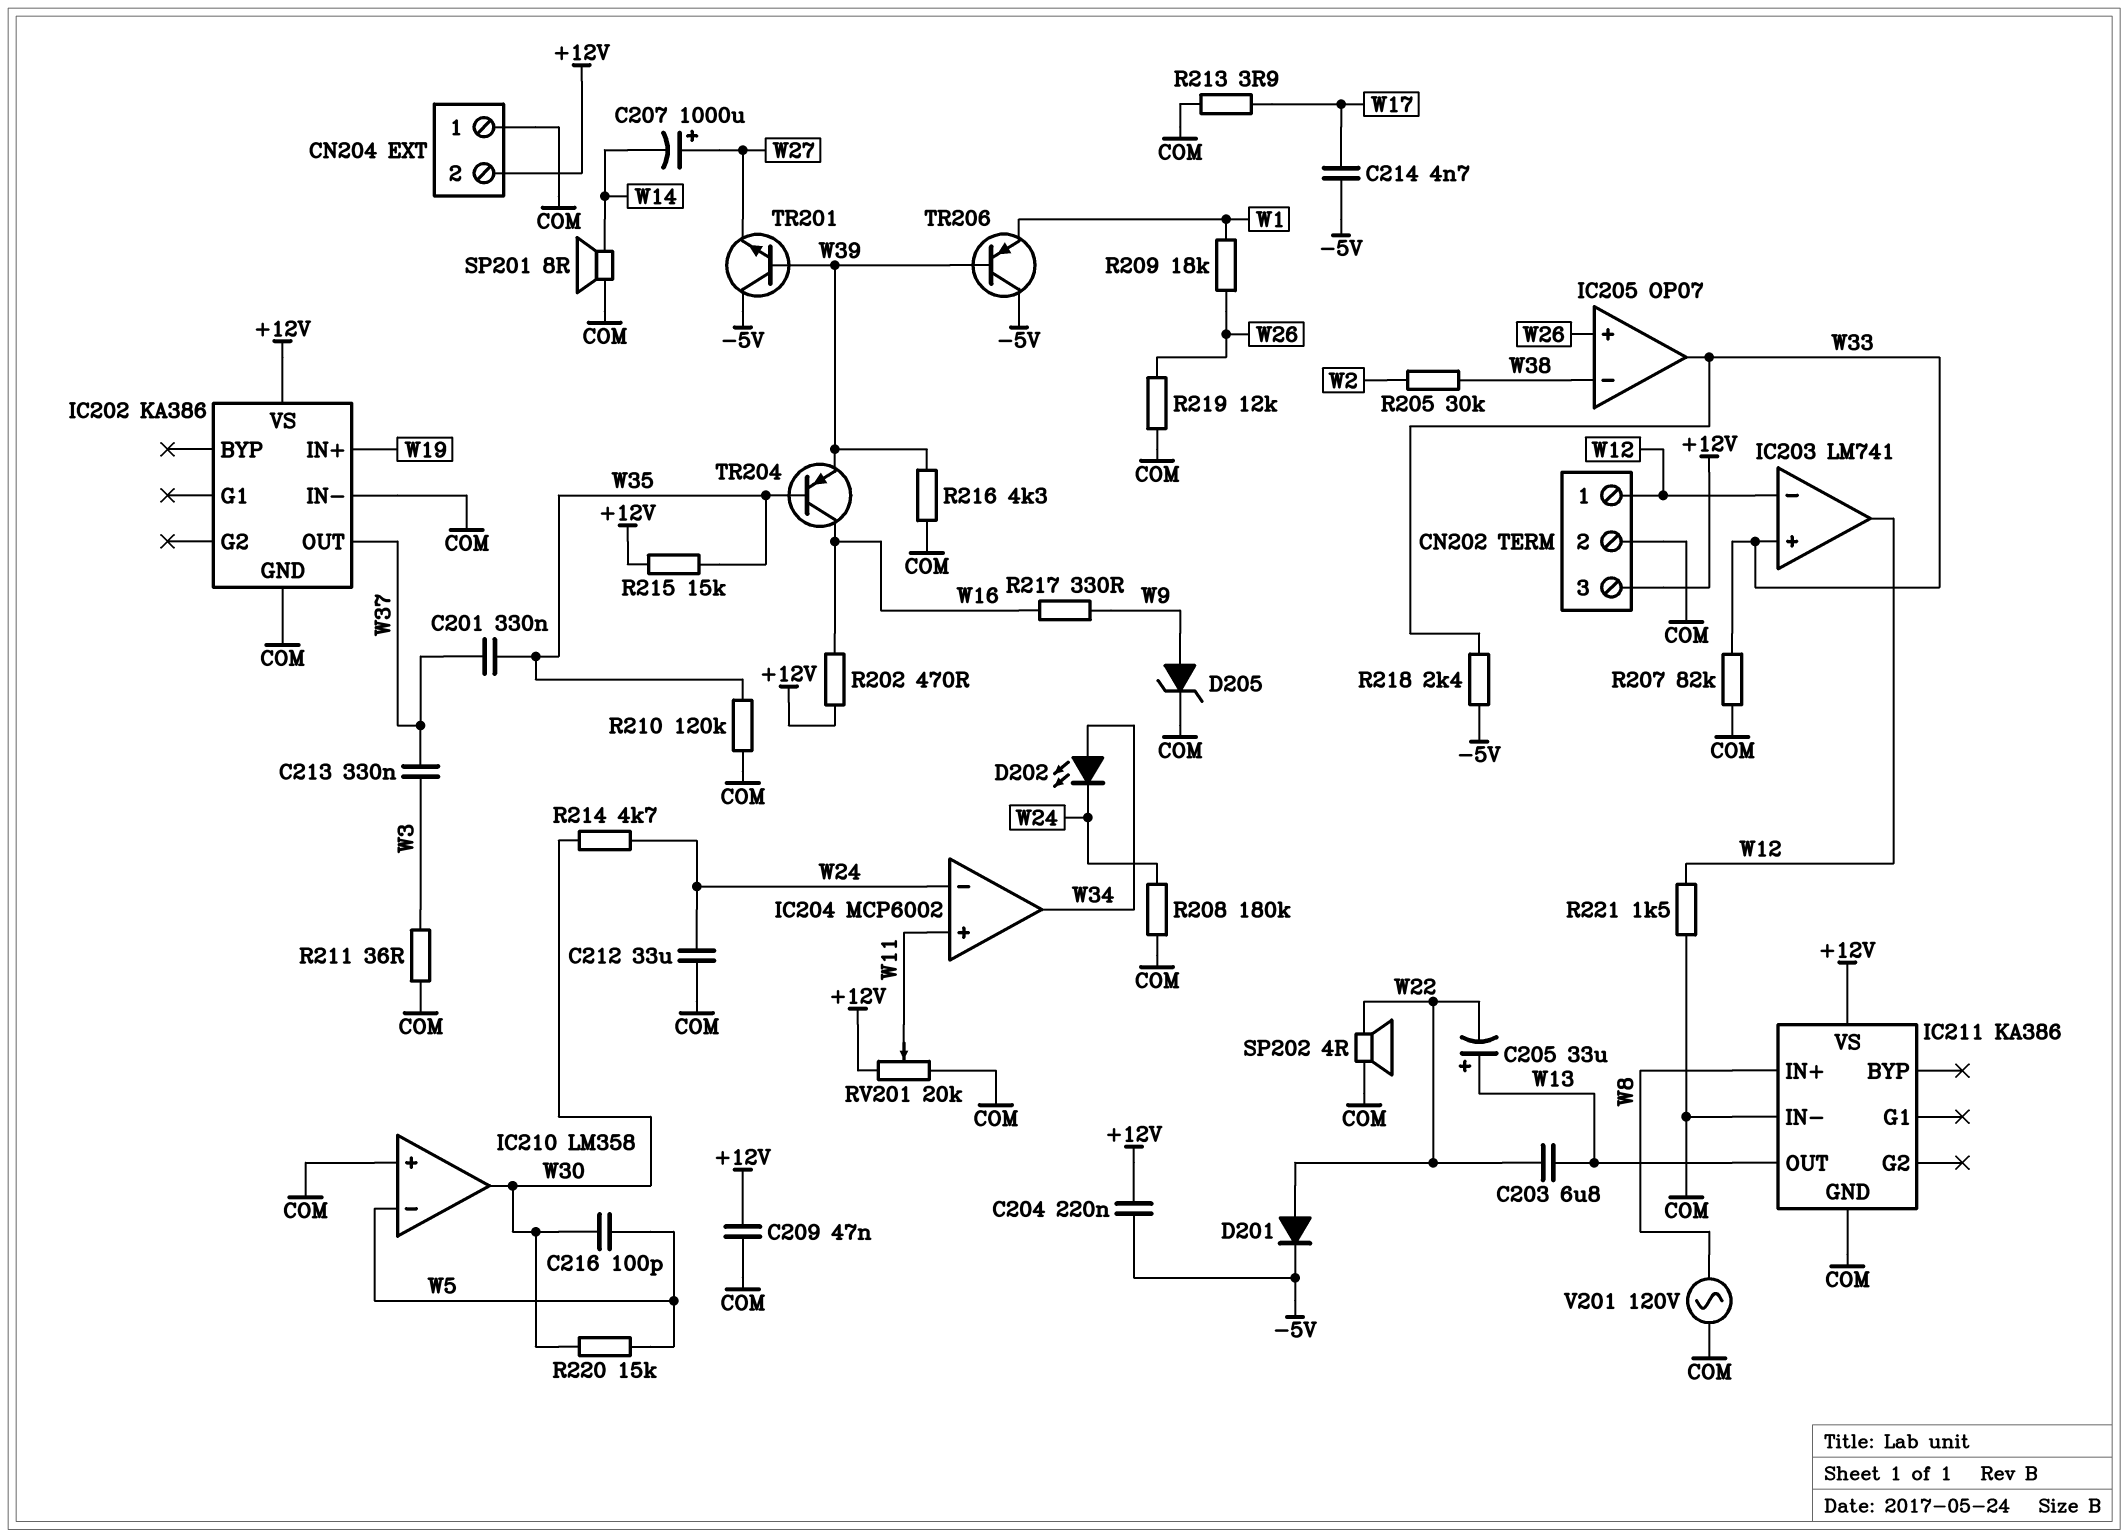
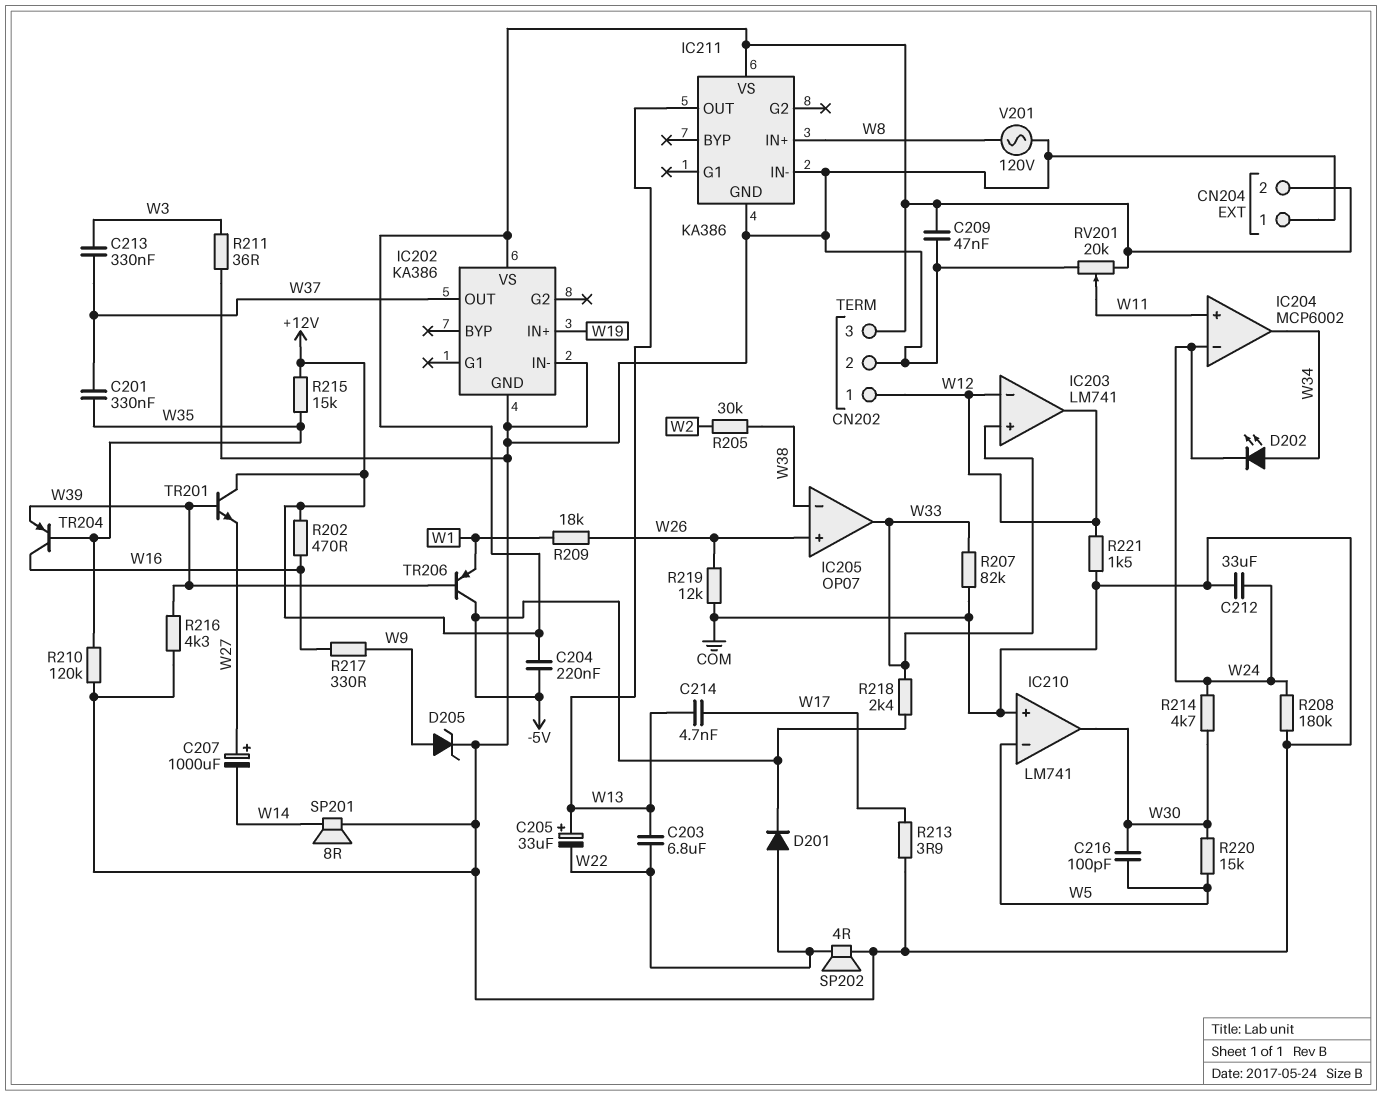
C214: 4.7nF (-5V, W17) -> 4.7nF (W13, W17)
IC210: LM358 -> LM741
TR201: NPN (B W39, C -5V, E W27) -> NPN (B W39, C +12V, E W27)

